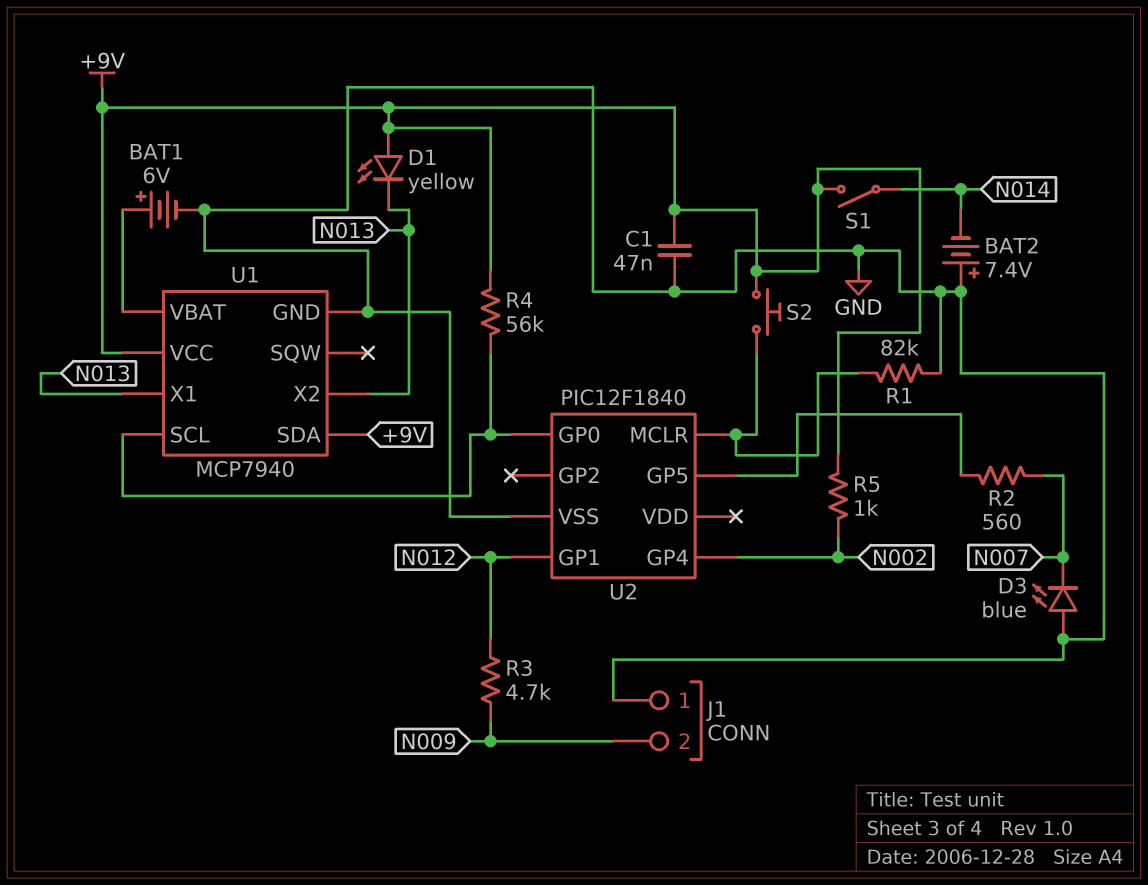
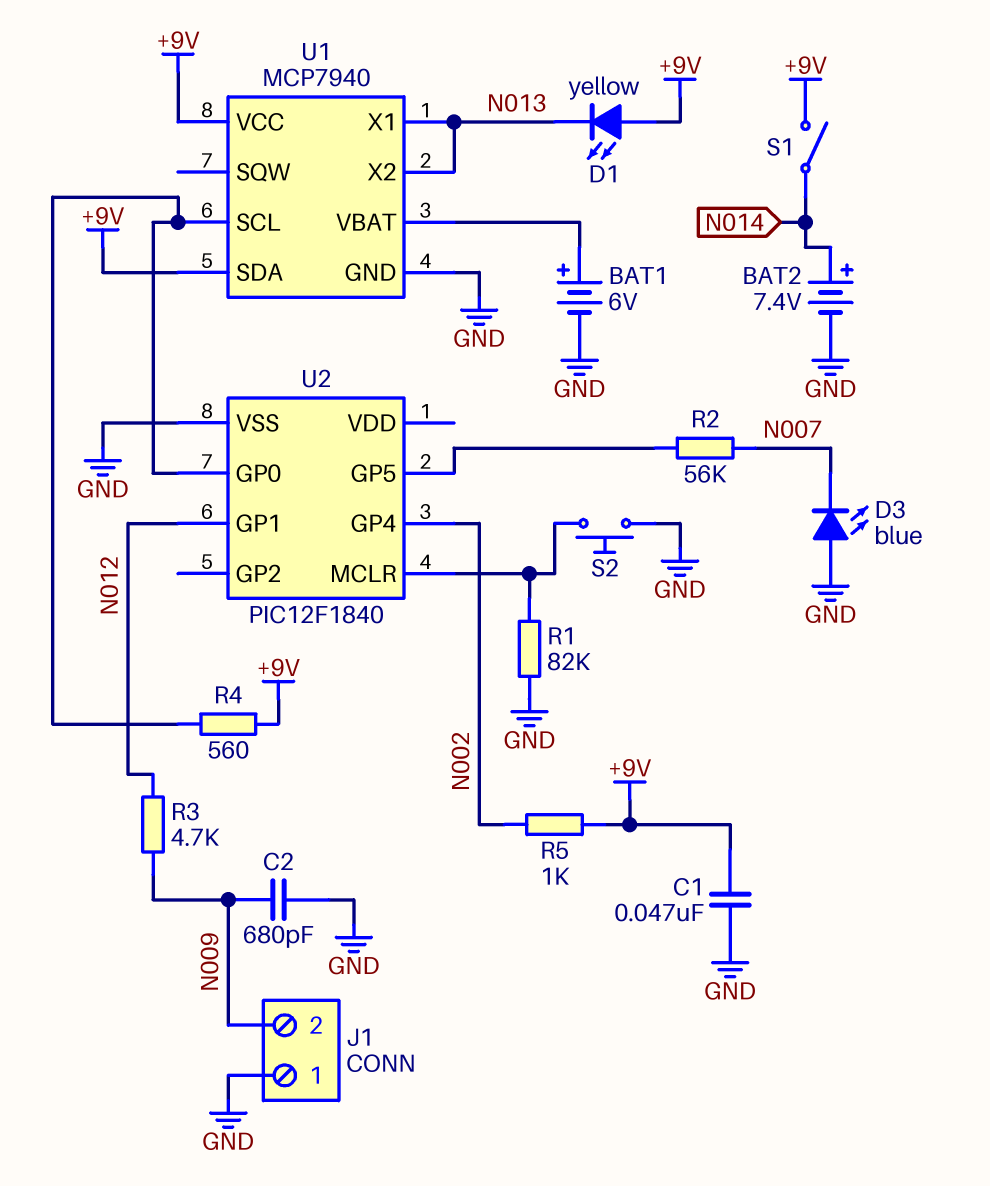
BAT2: 7.4V (plus GND, minus N014) -> 7.4V (plus N014, minus GND)
C2: none -> 680pF (GND, N009)
R2: 560 (N007, U2/GP5) -> 56k (N007, U2/GP5)
R4: 56k (+9V, U1/SCL) -> 560 (+9V, U1/SCL)
S2: button (+9V, U2/MCLR) -> button (GND, U2/MCLR)

